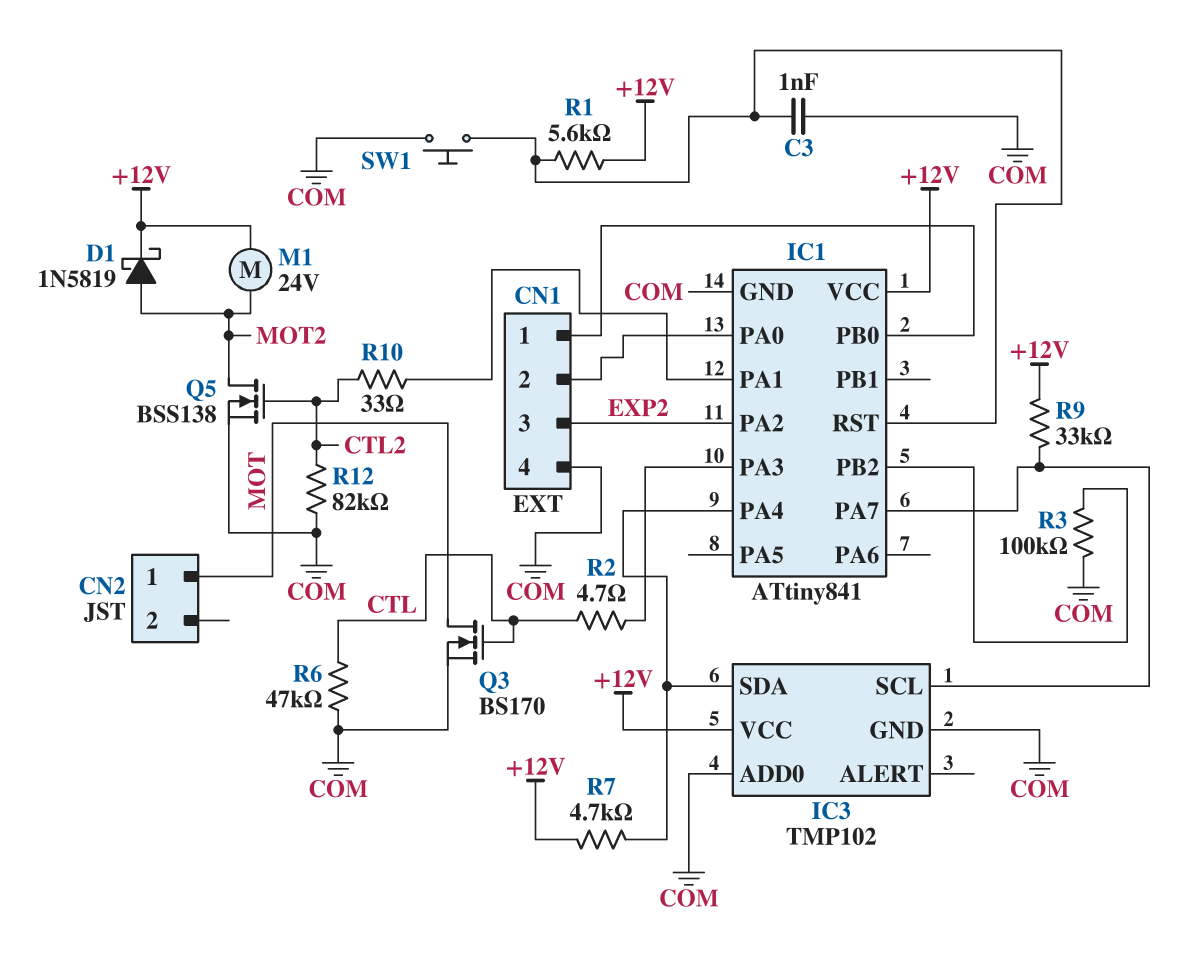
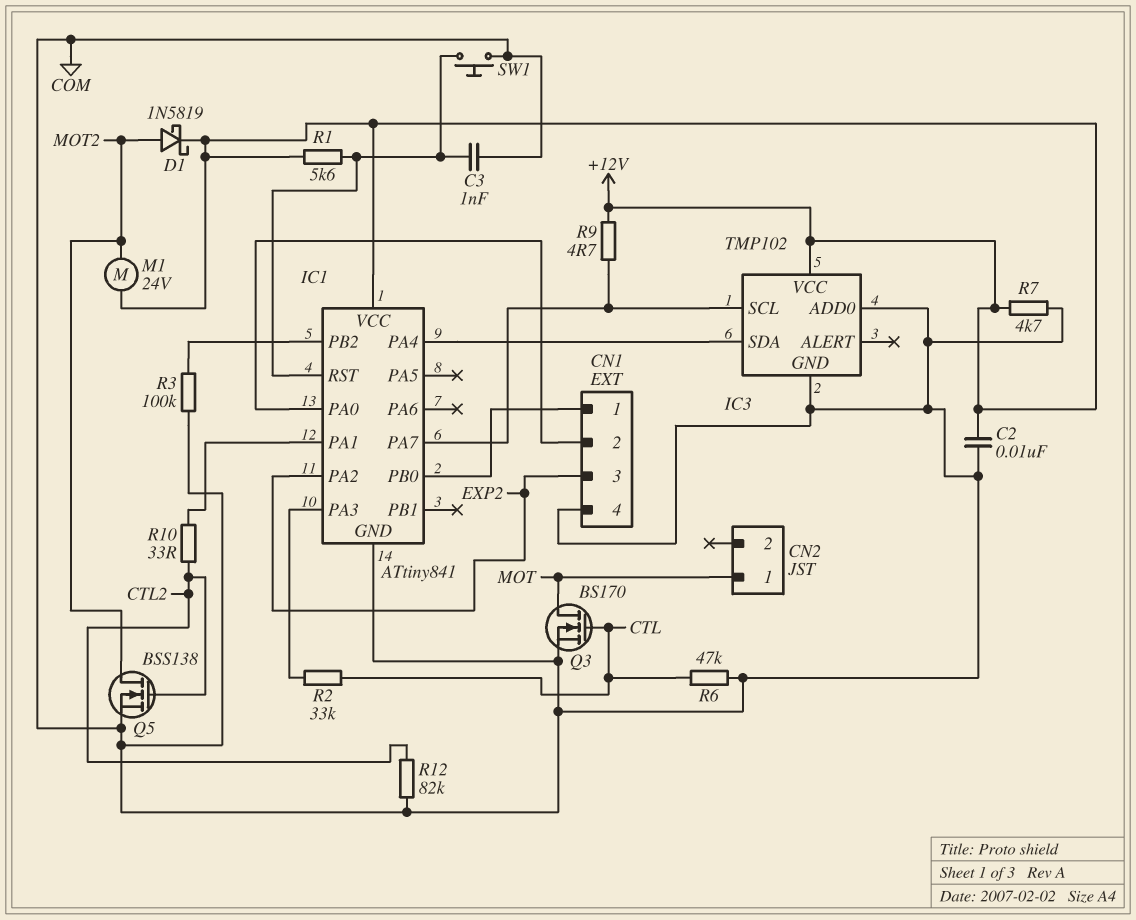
C2: none -> 10nF (+12V, COM)
R2: 4.7 (CTL, IC1/PA3) -> 33k (CTL, IC1/PA3)
R7: 4.7k (+12V, IC1/PA4) -> 4.7k (+12V, COM)
R9: 33k (+12V, IC1/PA7) -> 4.7 (+12V, IC1/PA7)

